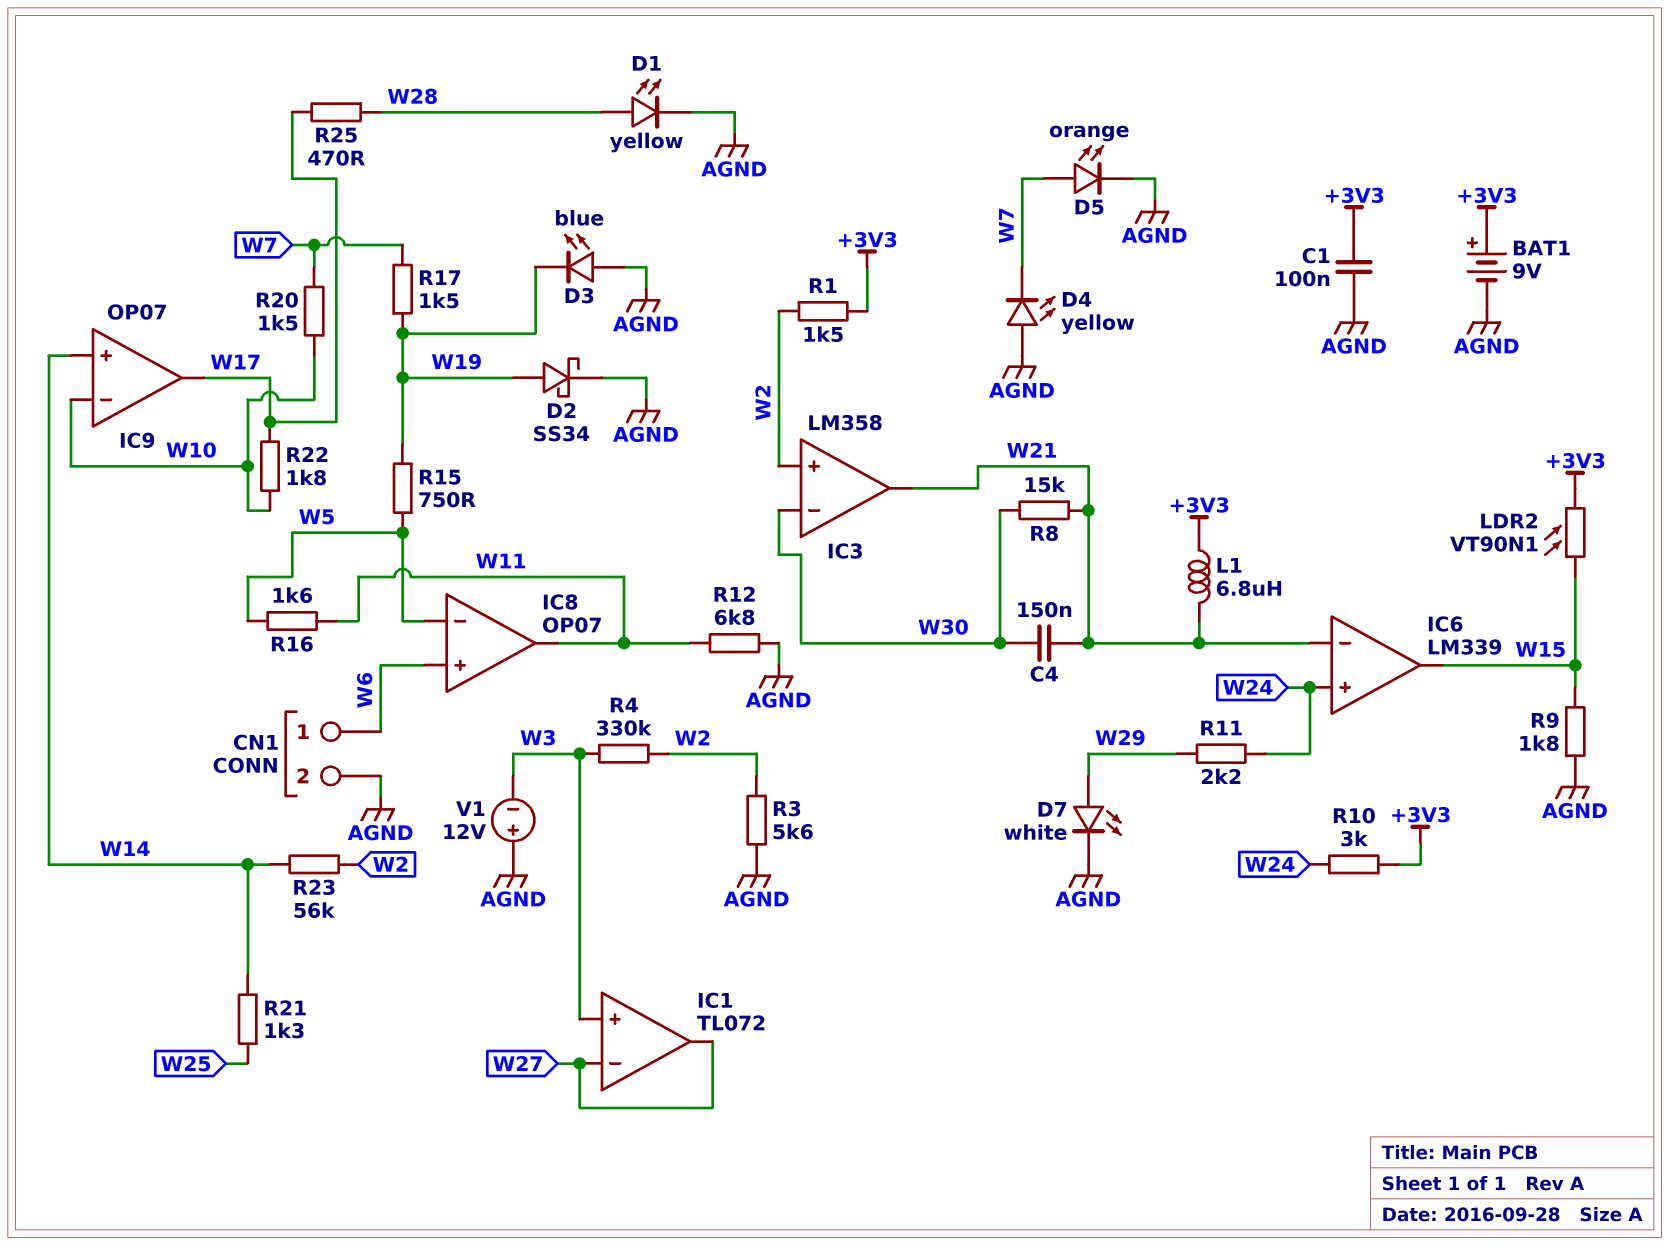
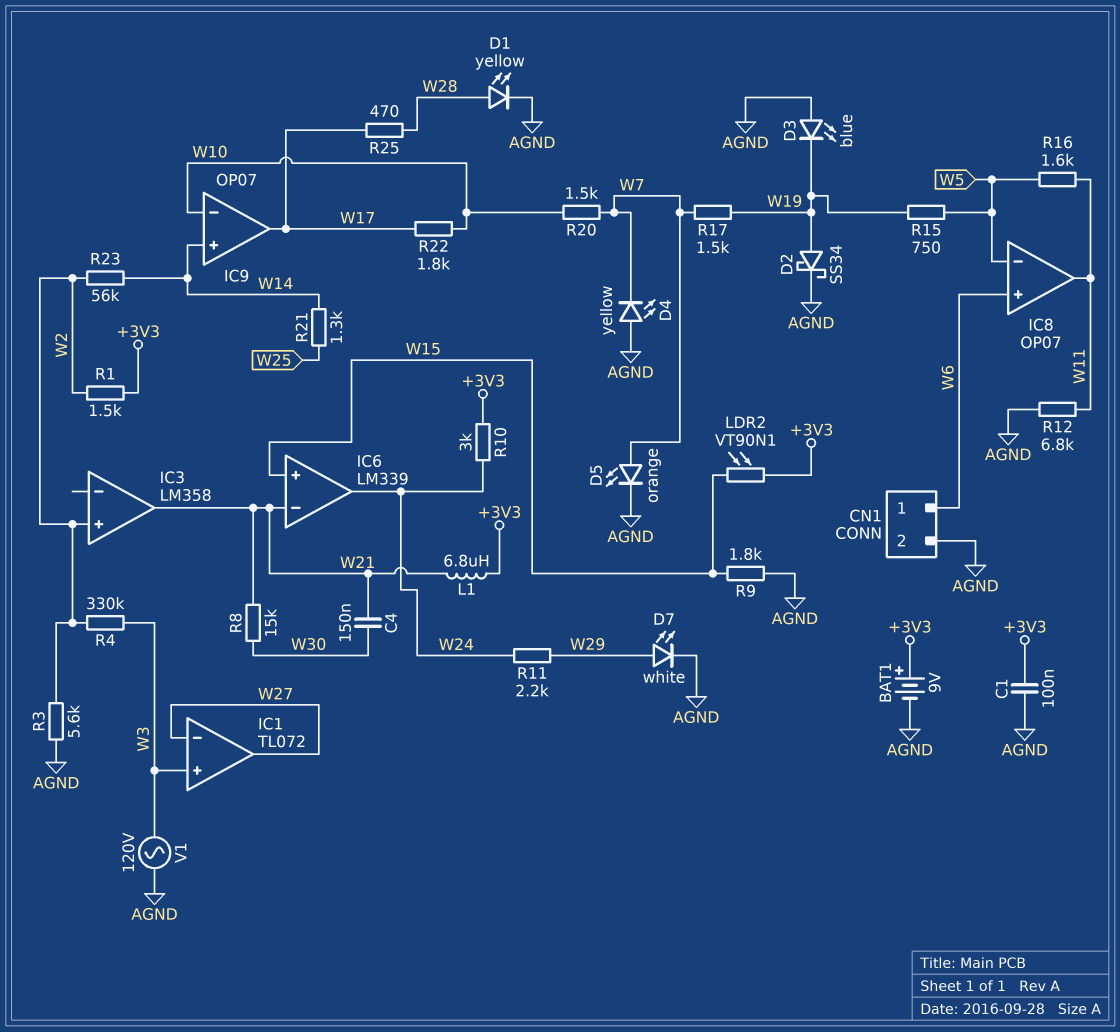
IC3 pin in-: W30 -> none
IC6 pin in+: W24 -> W15
IC6 pin out: W15 -> W24
V1: 12V (plus AGND, minus W3) -> AC 120V (AGND, W3)

